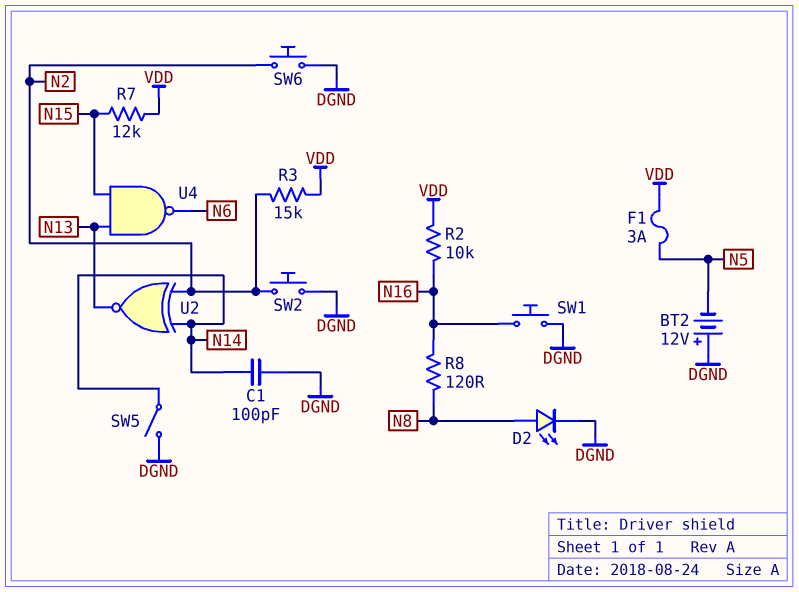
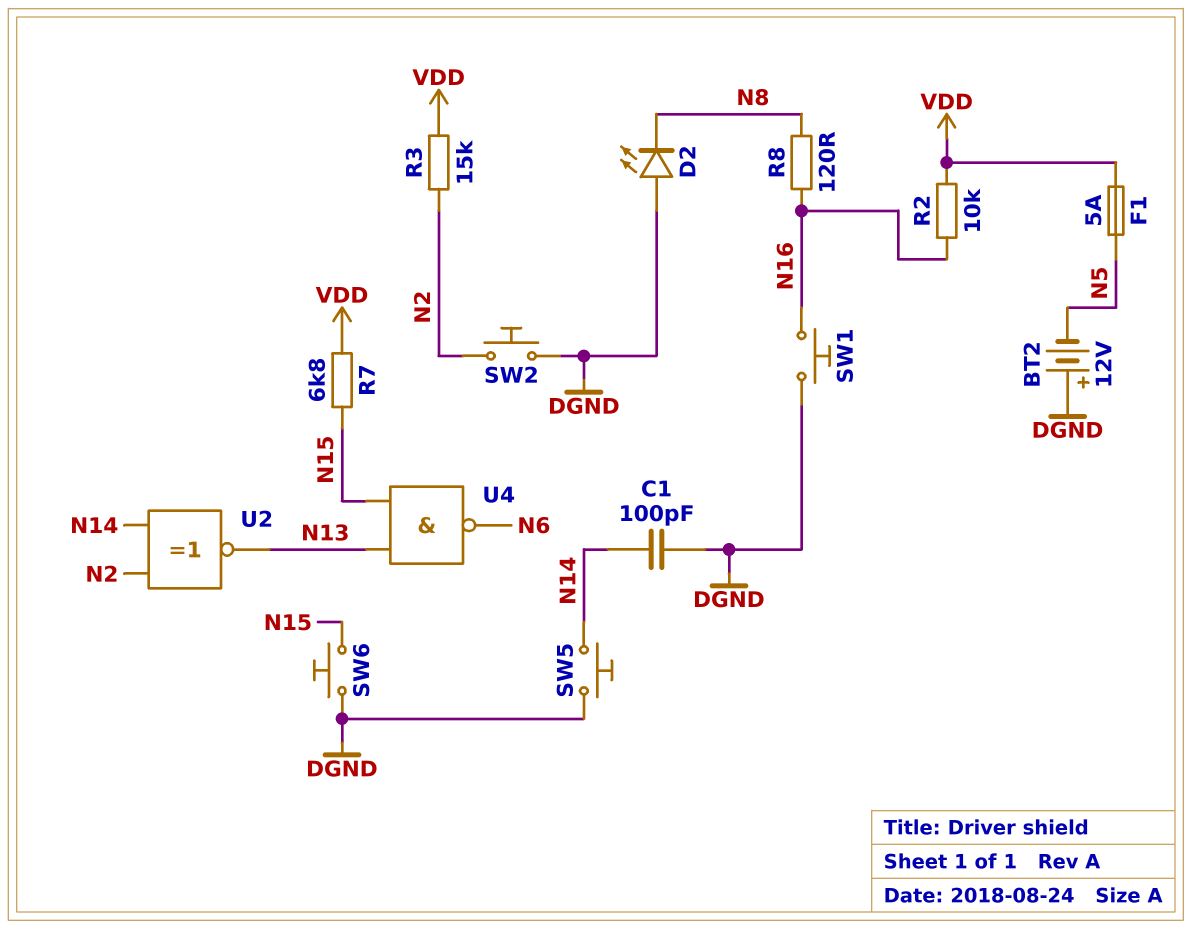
D2: LED (A N8, K DGND) -> LED (A DGND, K N8)
F1: 3A (N5, VDD) -> 5A (N5, VDD)
R7: 12k (N15, VDD) -> 6.8k (N15, VDD)
SW5: switch (DGND, N14) -> button (DGND, N14)
SW6: button (DGND, N2) -> button (DGND, N15)

